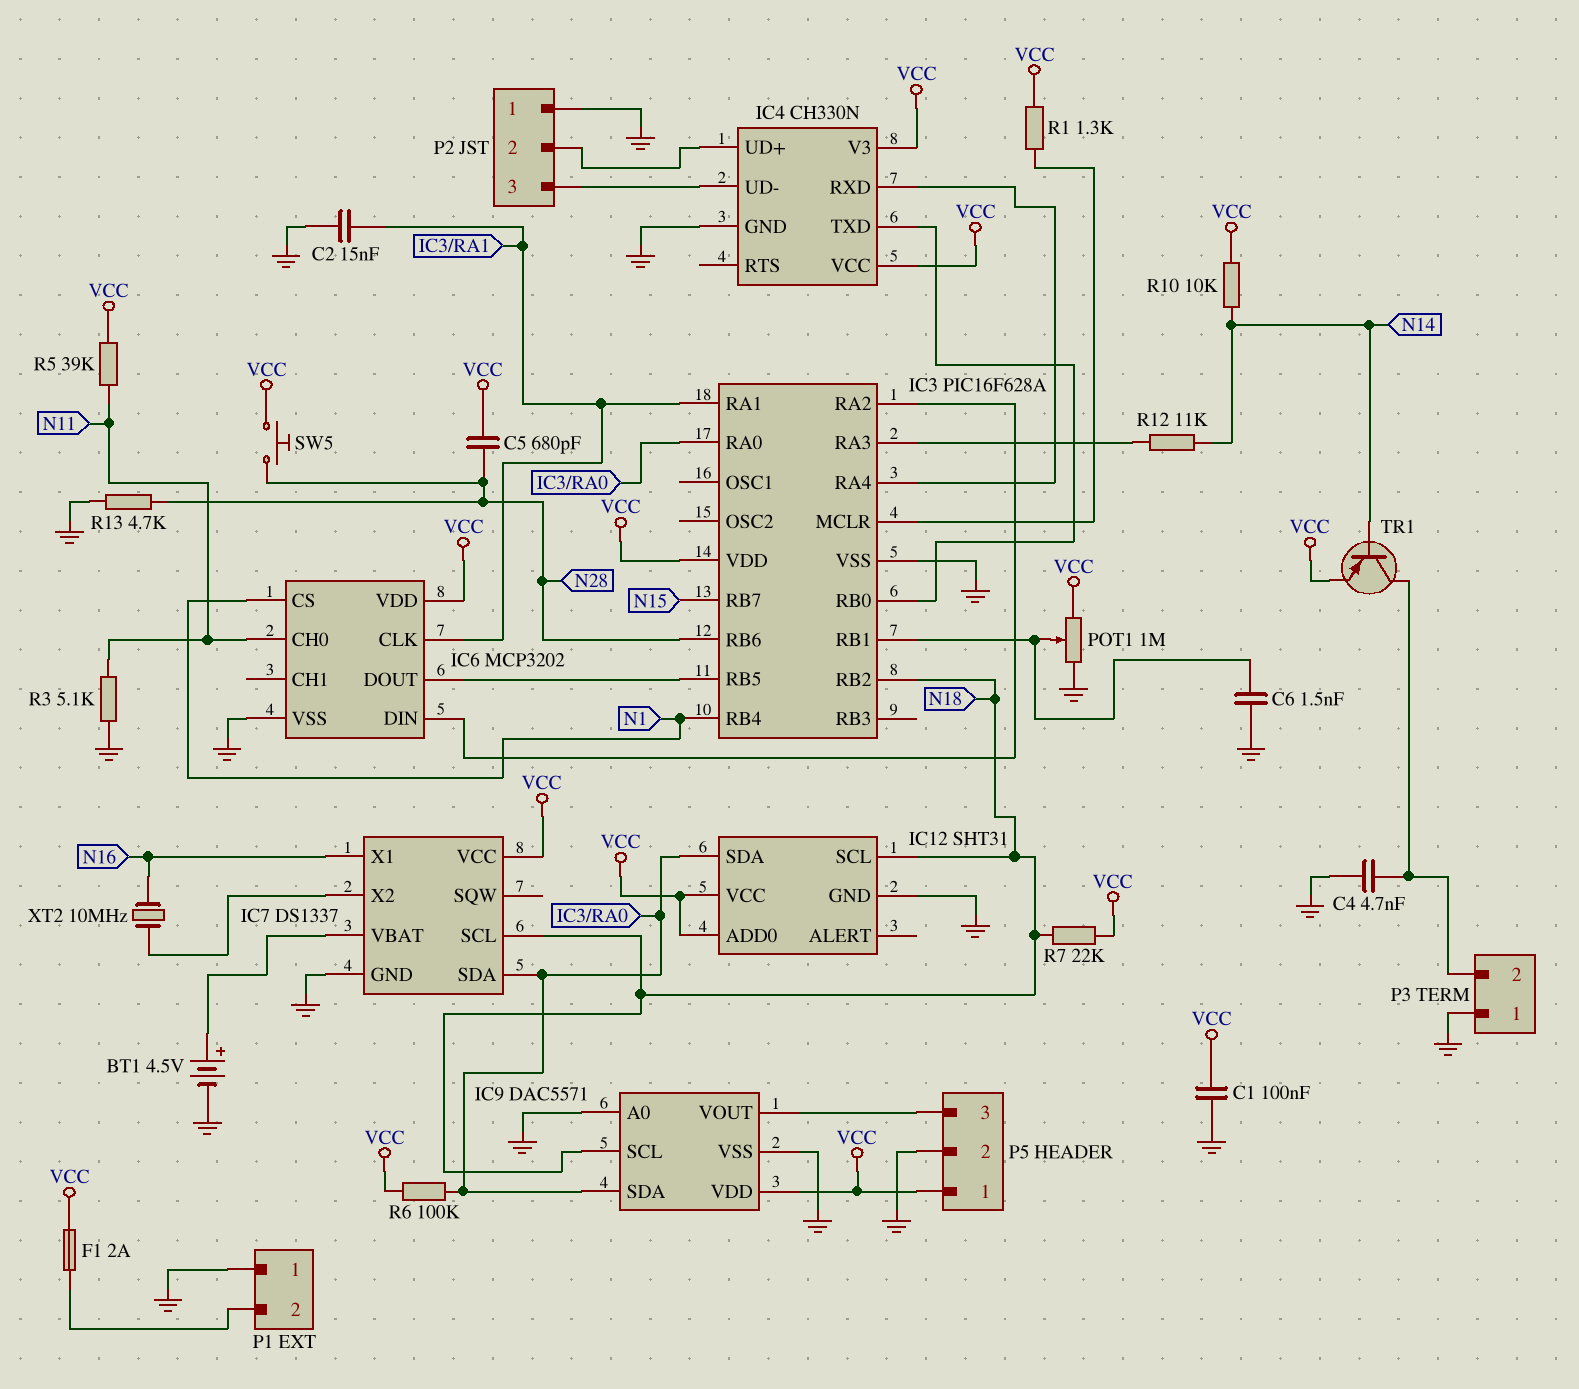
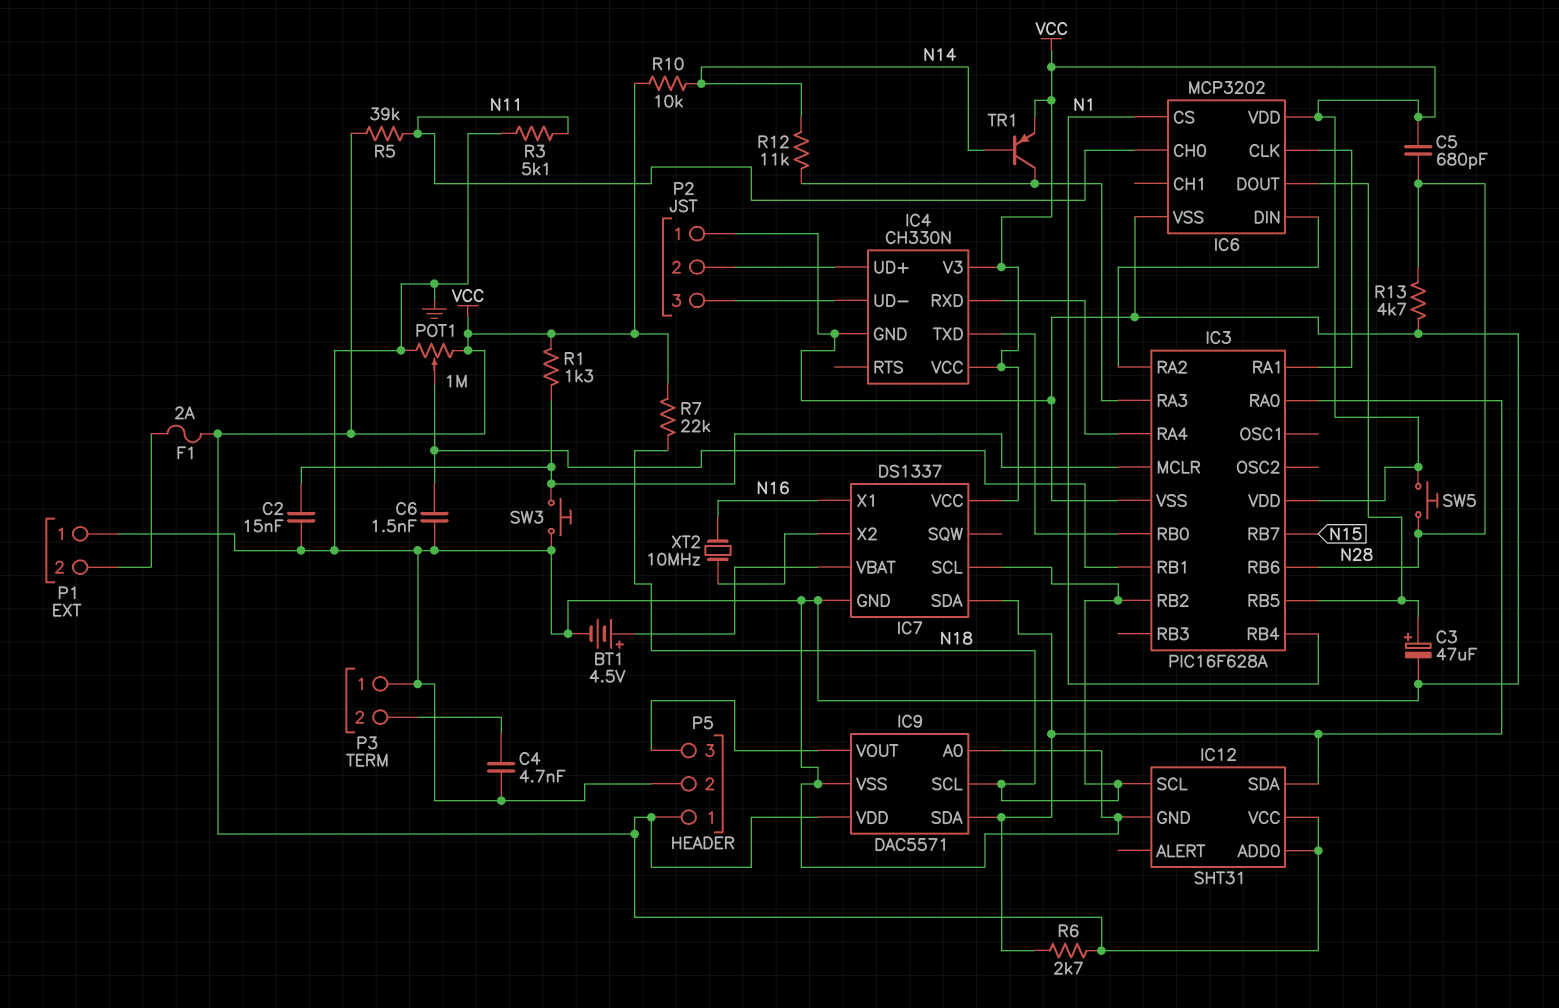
C1: 100nF (GND, VCC) -> none
C2: 15nF (GND, IC3/RA1) -> 15nF (GND, IC3/MCLR)
C3: none -> 47uF (plus IC3/RB5, minus GND)
R6: 100k (IC3/RA0, VCC) -> 2.7k (IC3/RA0, VCC)
SW3: none -> button (GND, IC3/MCLR)
TR1: PNP (B N14, C P3/2, E VCC) -> PNP (B N14, C IC3/RA3, E VCC)

